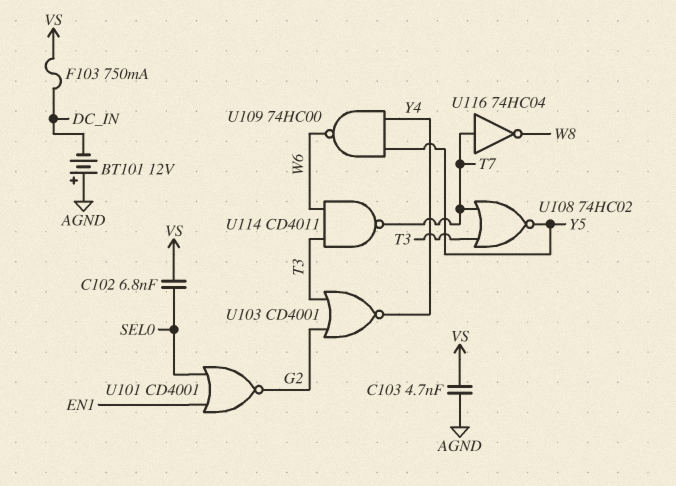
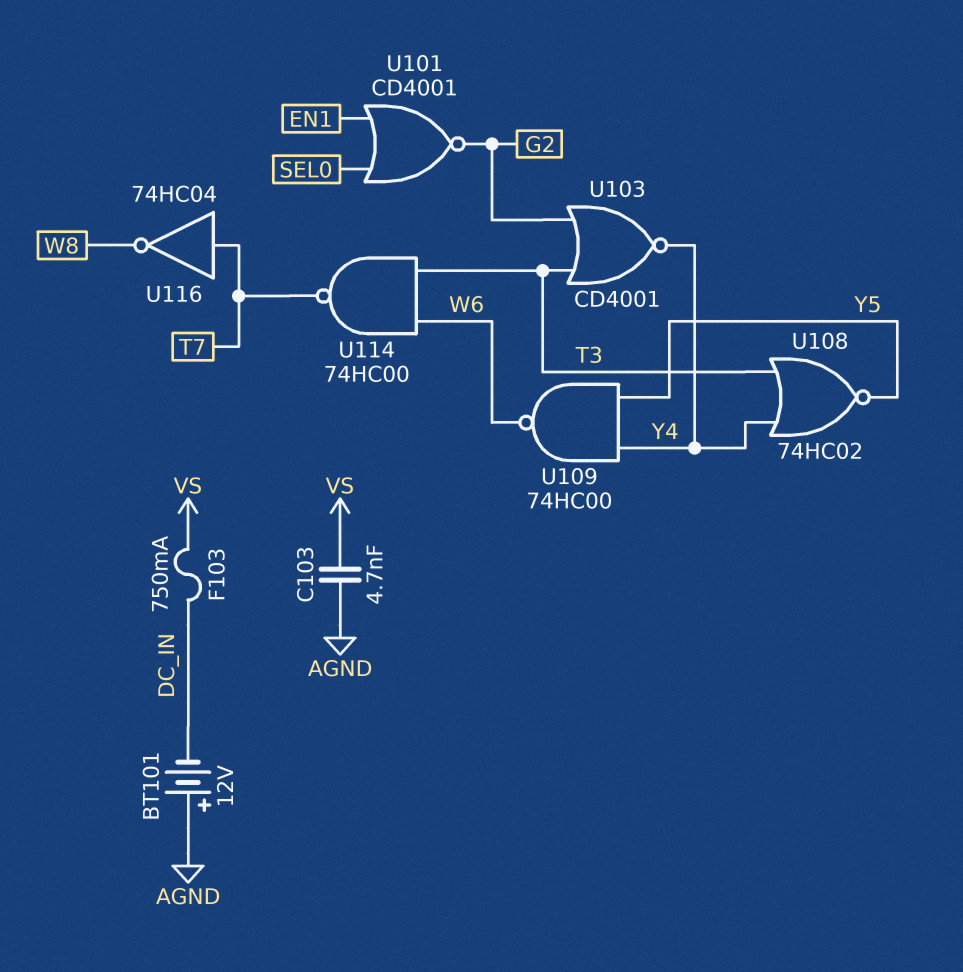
C102: 6.8nF (SEL0, VS) -> none
U108: NOR 74HC02 (in T3, in T7, out Y5) -> NOR 74HC02 (in T3, in Y4, out Y5)
U114: NAND CD4011 (in T3, in W6, out T7) -> NAND 74HC00 (in T3, in W6, out T7)

